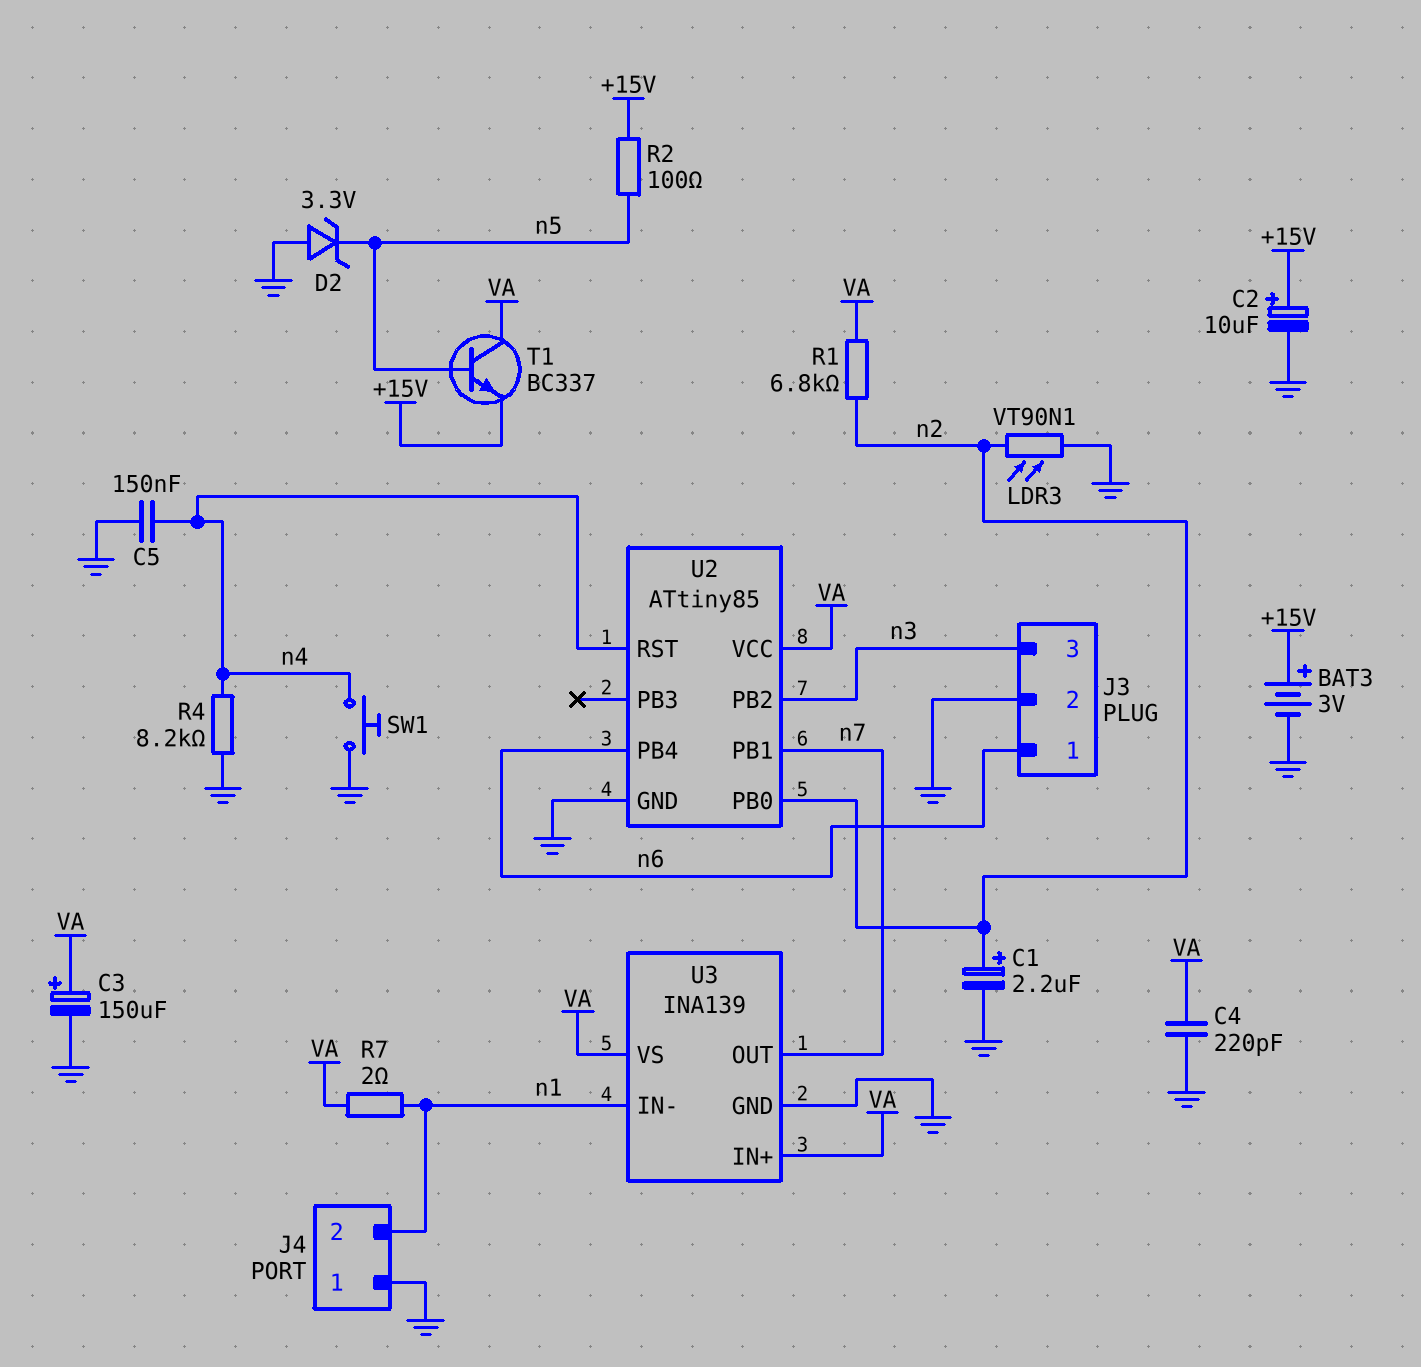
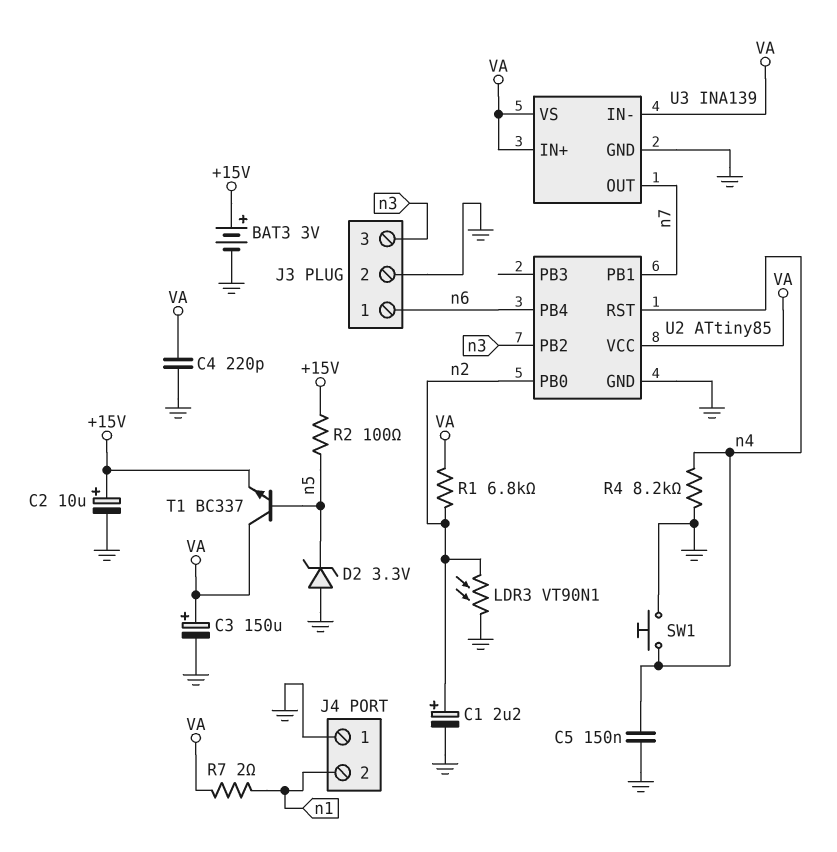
U3 pin IN-: n1 -> VA

